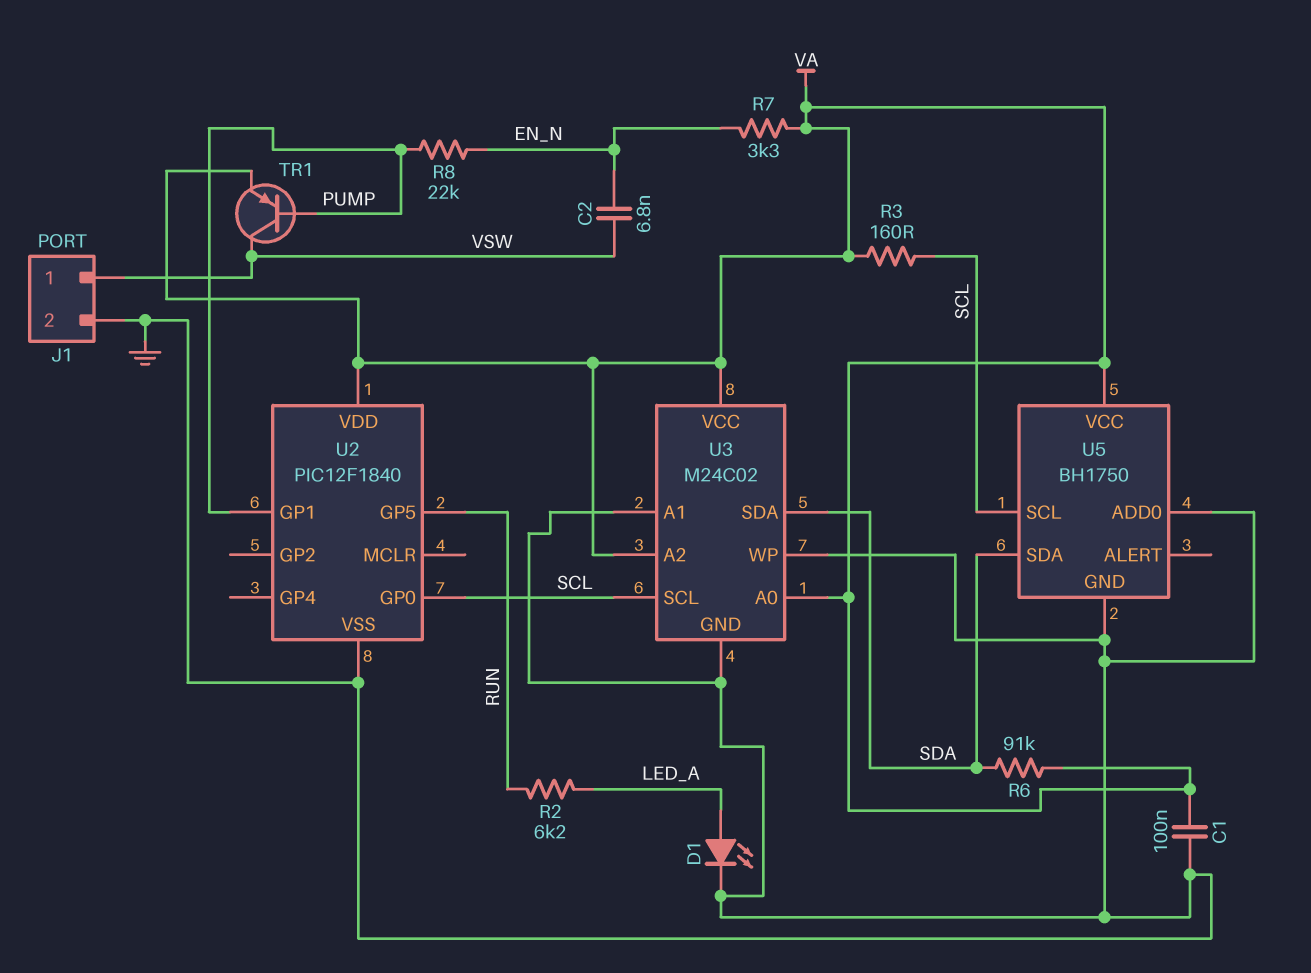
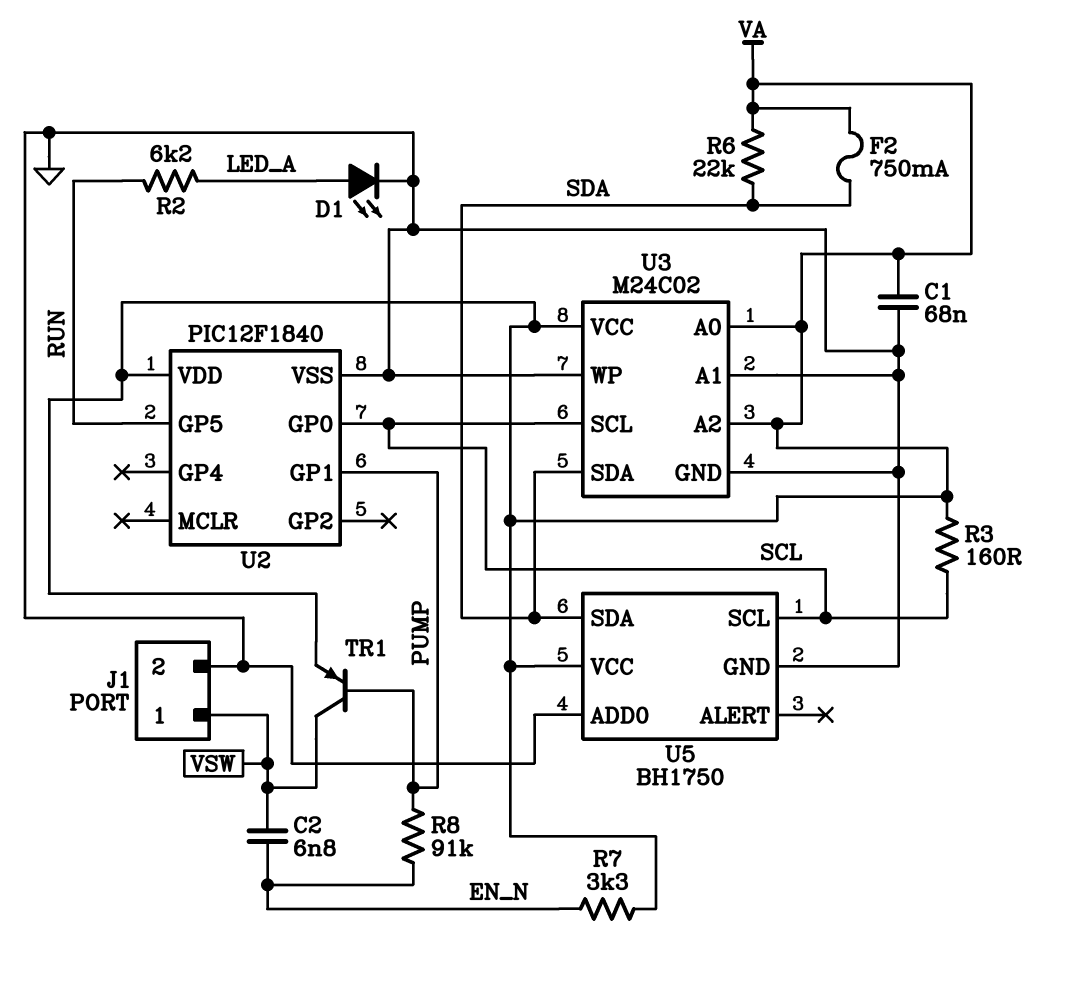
C1: 100nF (GND, VA) -> 68nF (GND, VA)
F2: none -> 750mA (SDA, VA)
R6: 91k (SDA, VA) -> 22k (SDA, VA)
R8: 22k (EN_N, PUMP) -> 91k (EN_N, PUMP)

